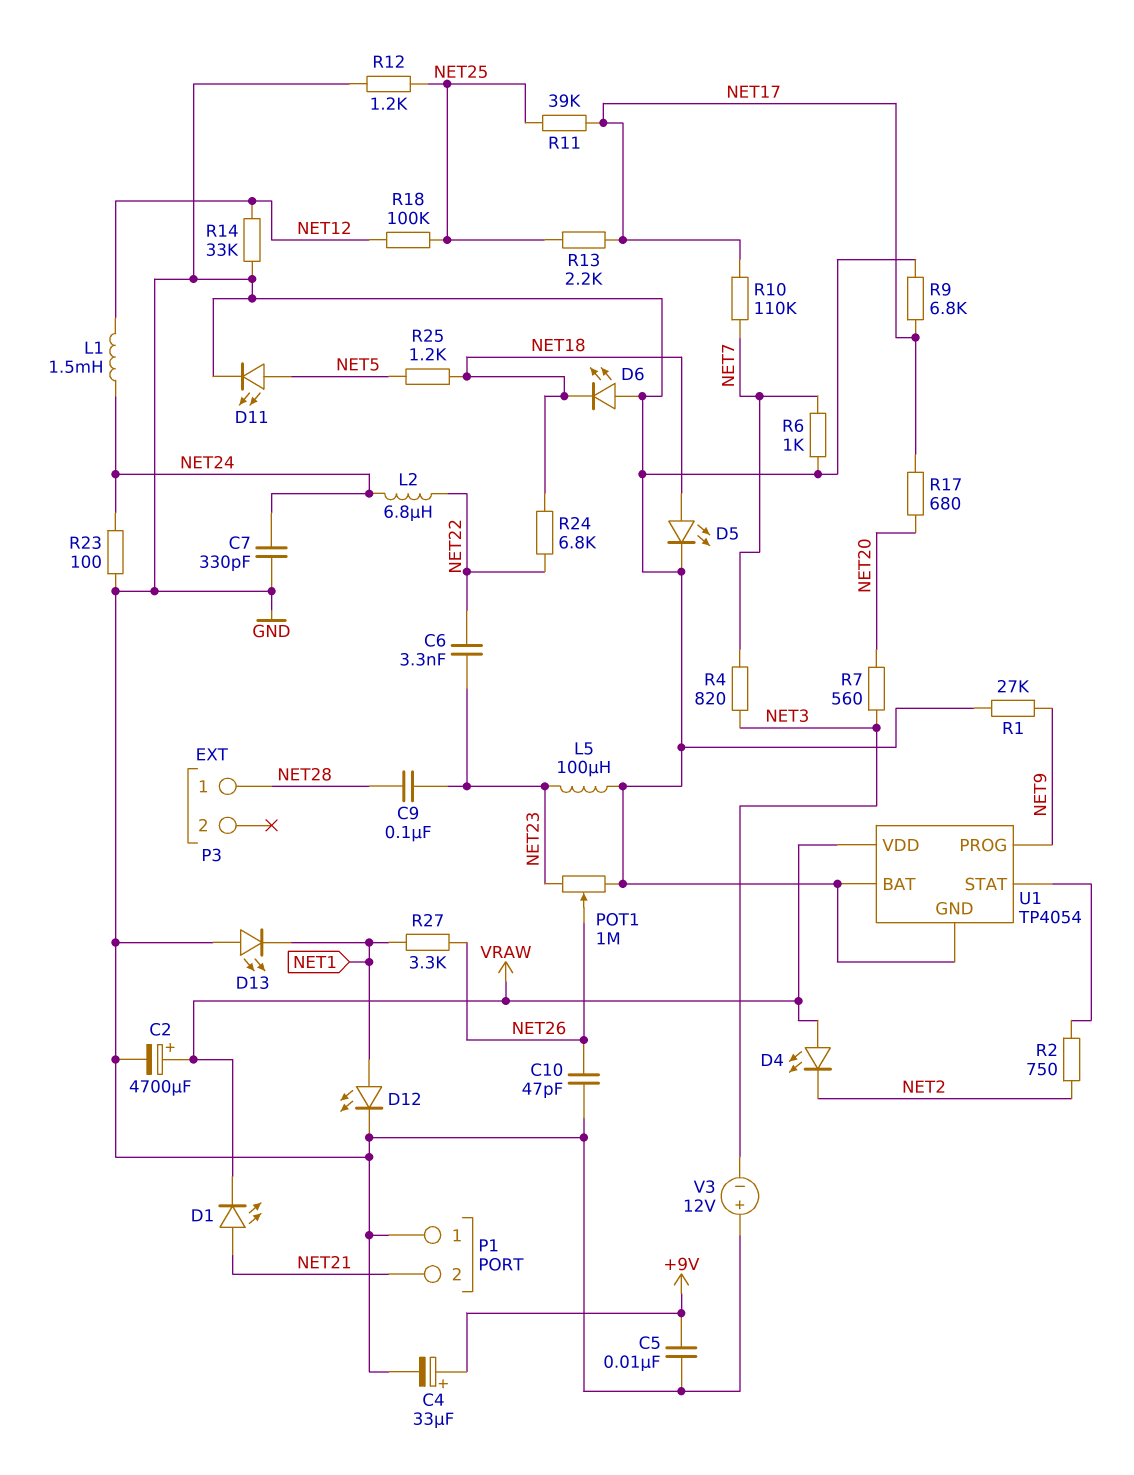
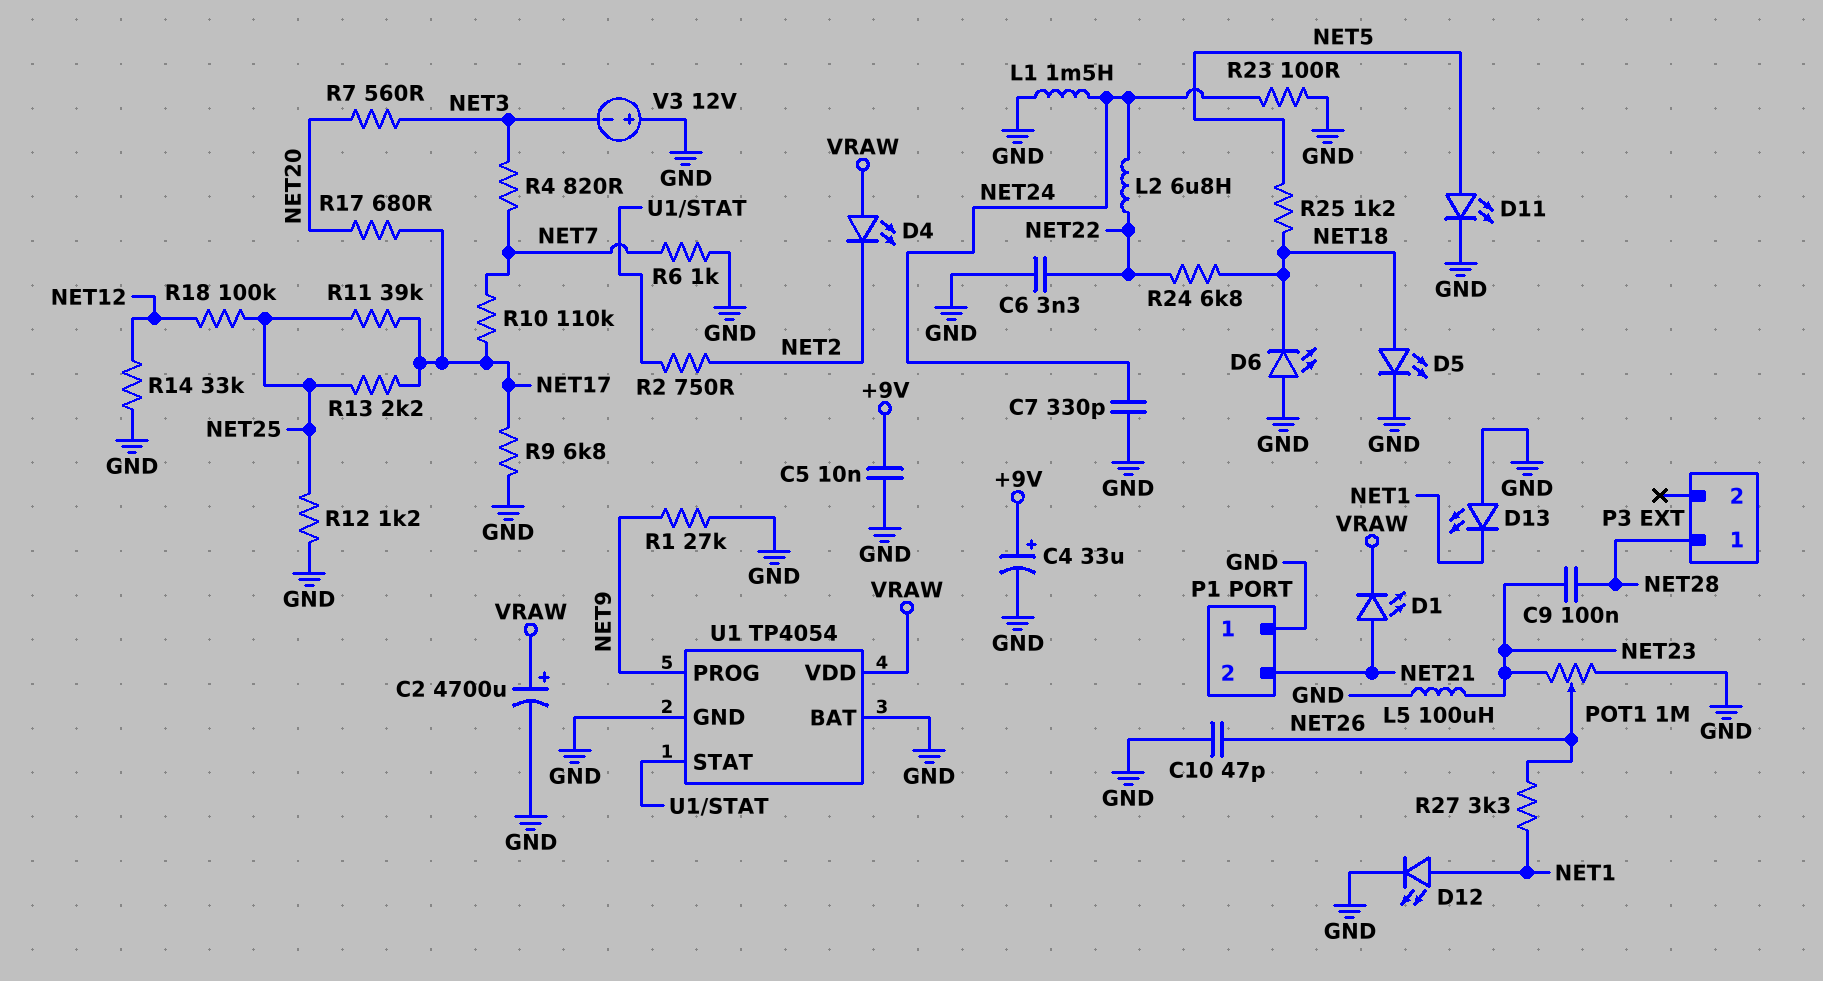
C6: 3.3nF (NET22, NET23) -> 3.3nF (GND, NET22)
L1: 1.5mH (NET12, NET24) -> 1.5mH (GND, NET24)

